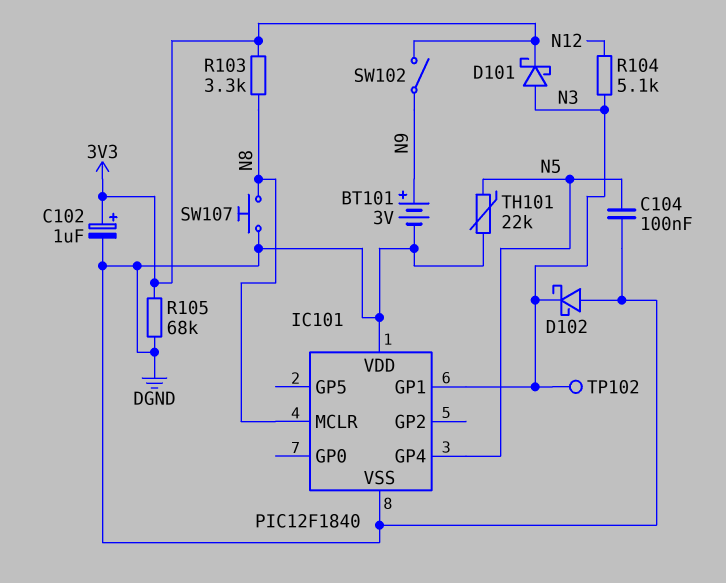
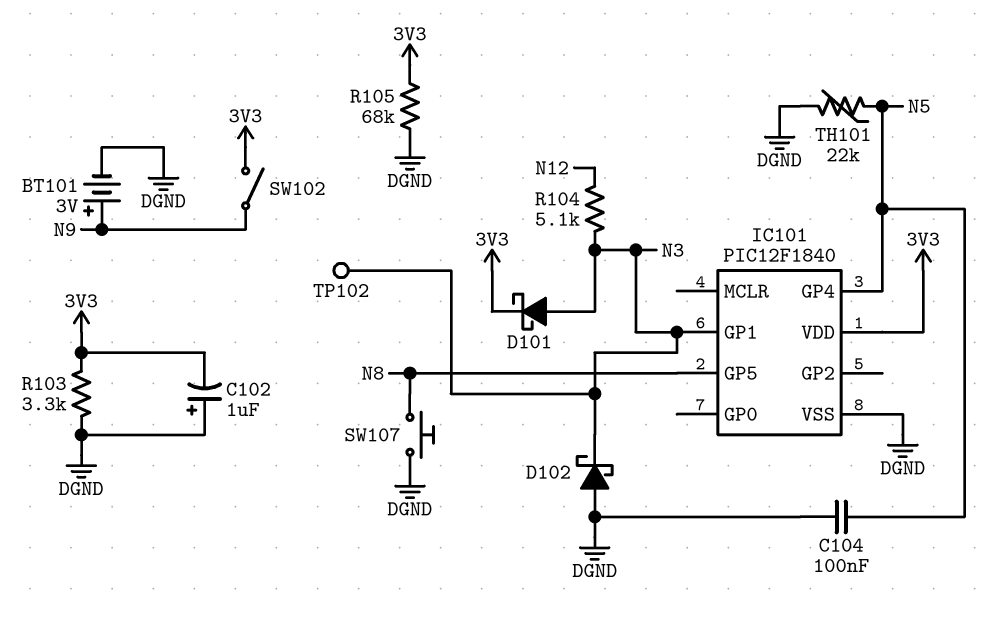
C102: 1uF (plus 3V3, minus DGND) -> 1uF (plus DGND, minus 3V3)
IC101 pin GP5: none -> N8
IC101 pin MCLR: N8 -> none
IC101 pin VDD: DGND -> 3V3
R103: 3.3k (3V3, N8) -> 3.3k (3V3, DGND)

